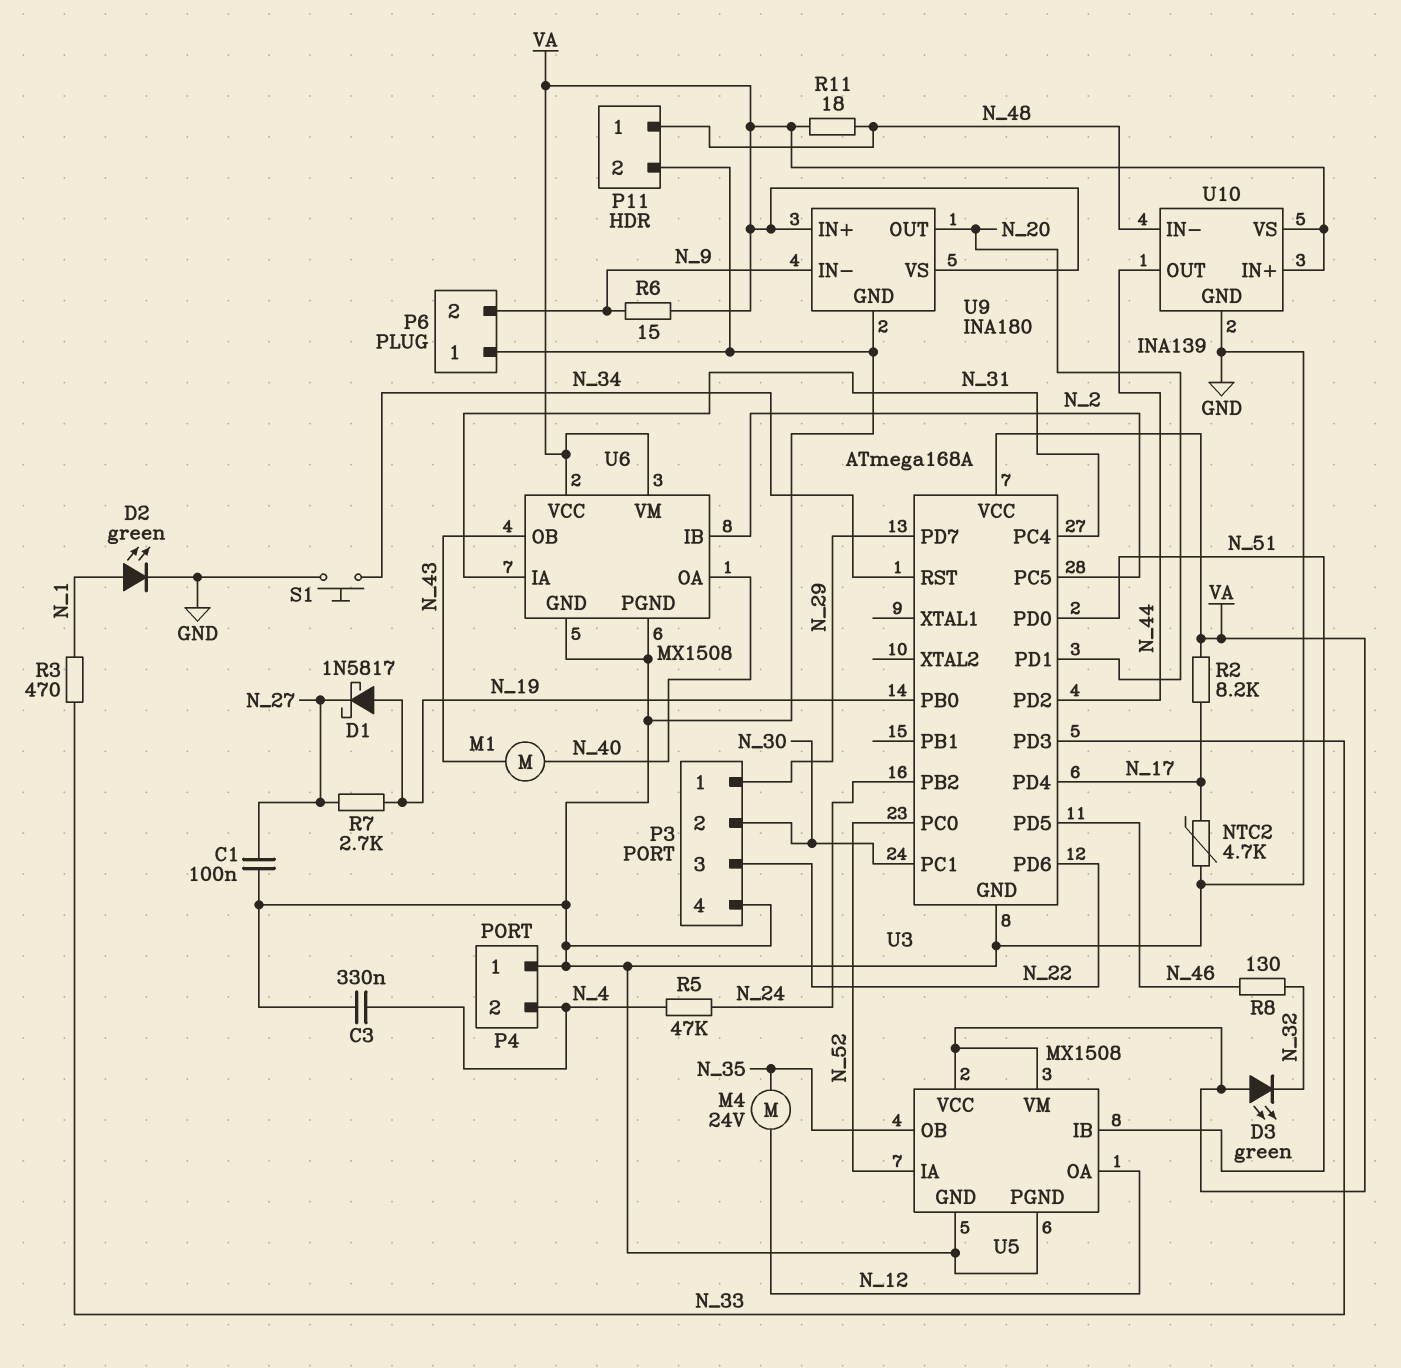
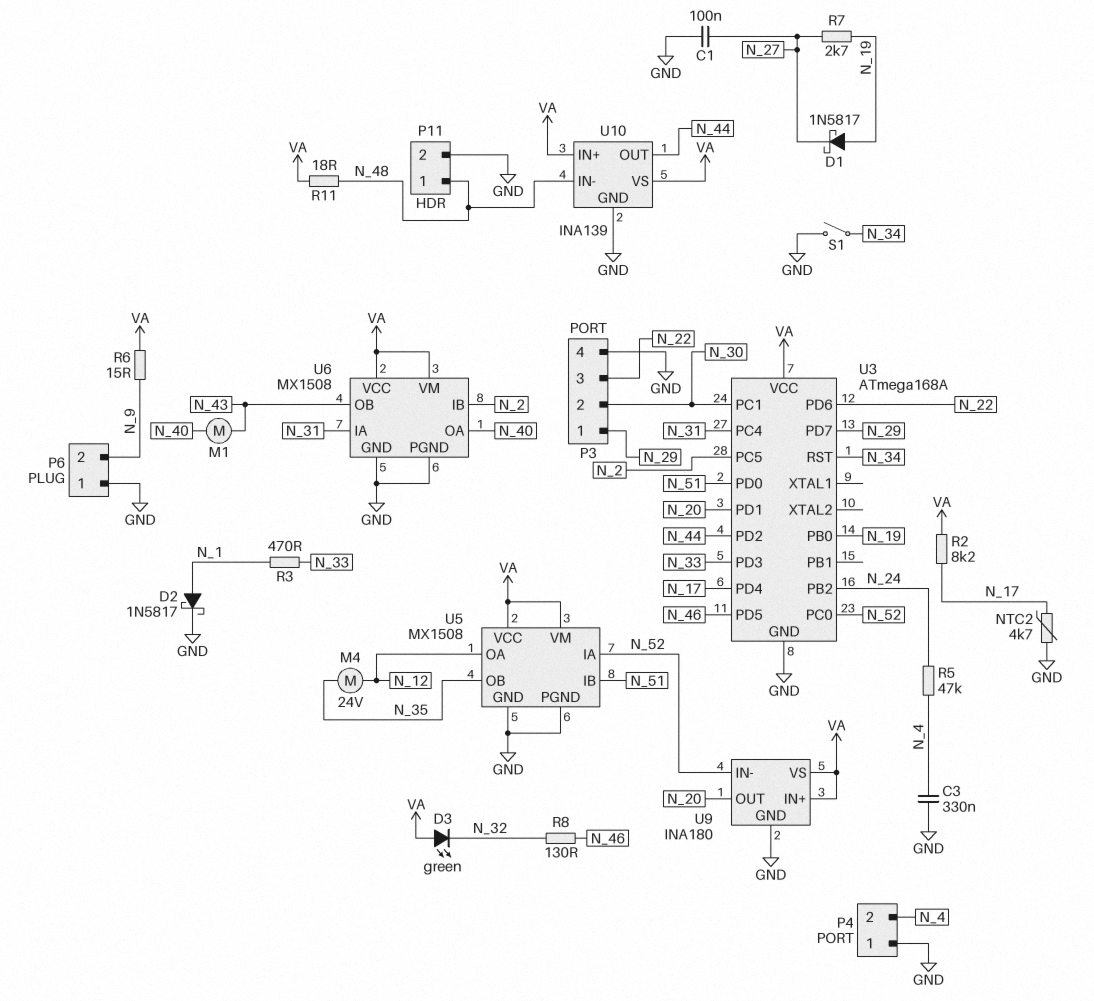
D2: LED green (A N_1, K GND) -> schottky 1N5817 (A N_1, K GND)
S1: button (GND, N_34) -> switch (GND, N_34)
U9 pin IN-: N_9 -> N_52

